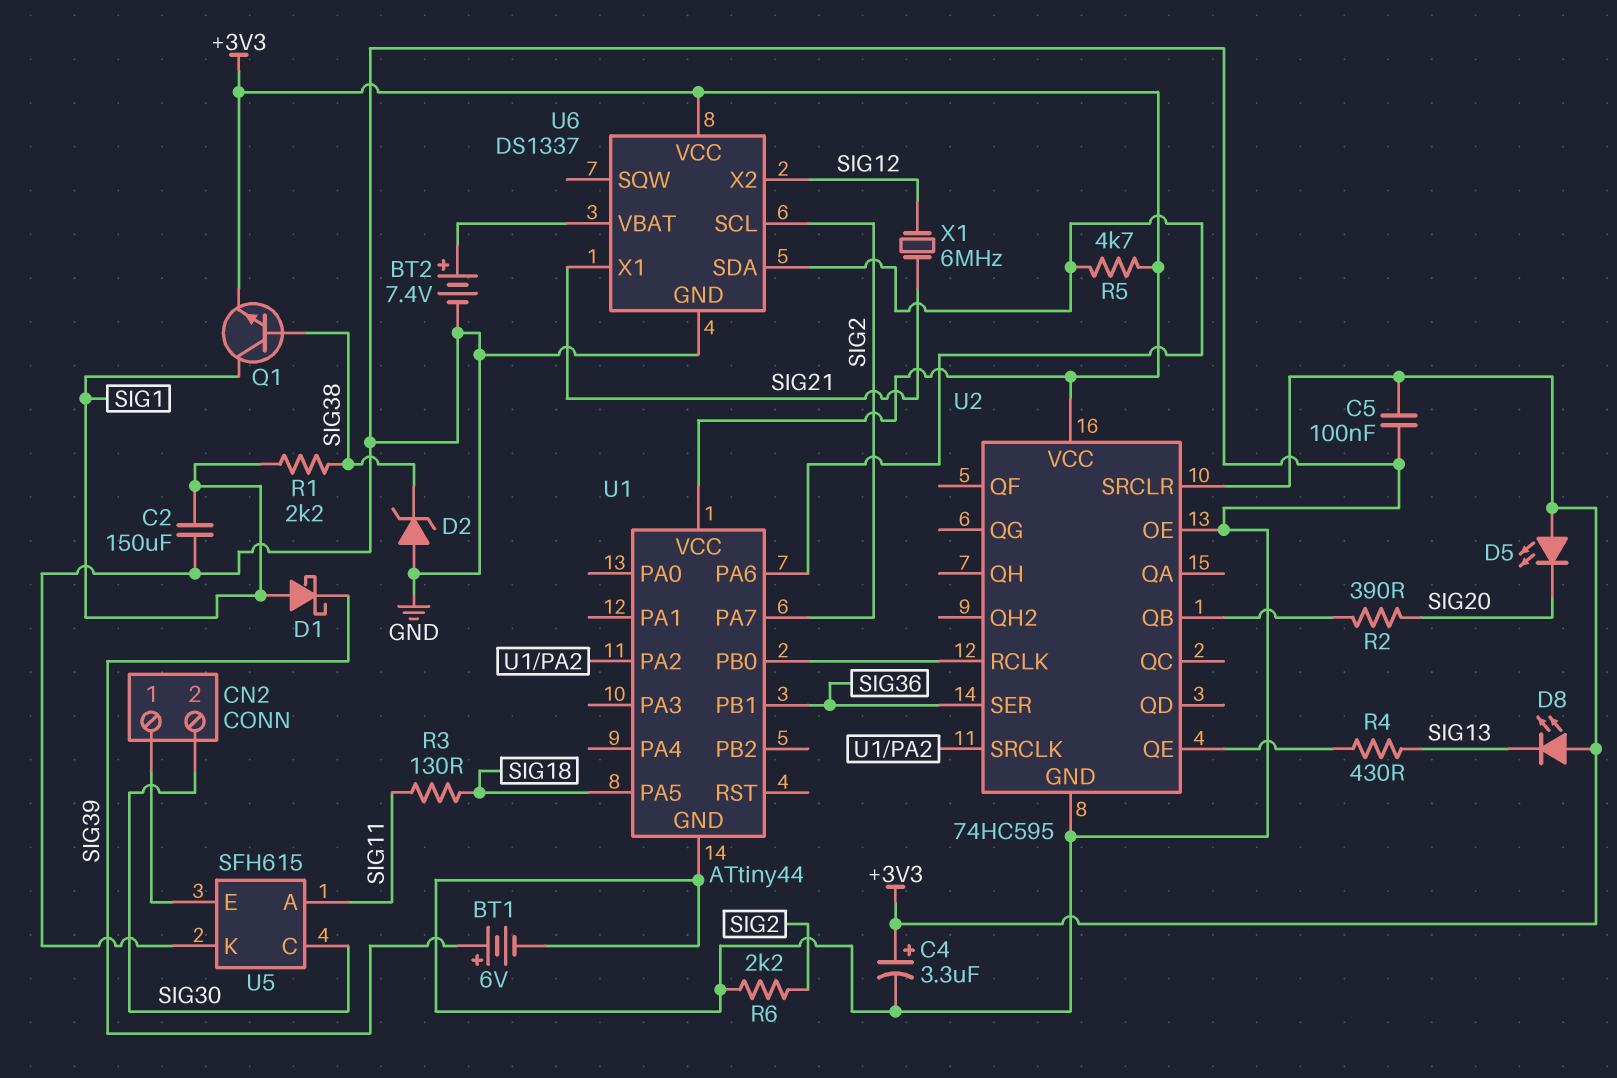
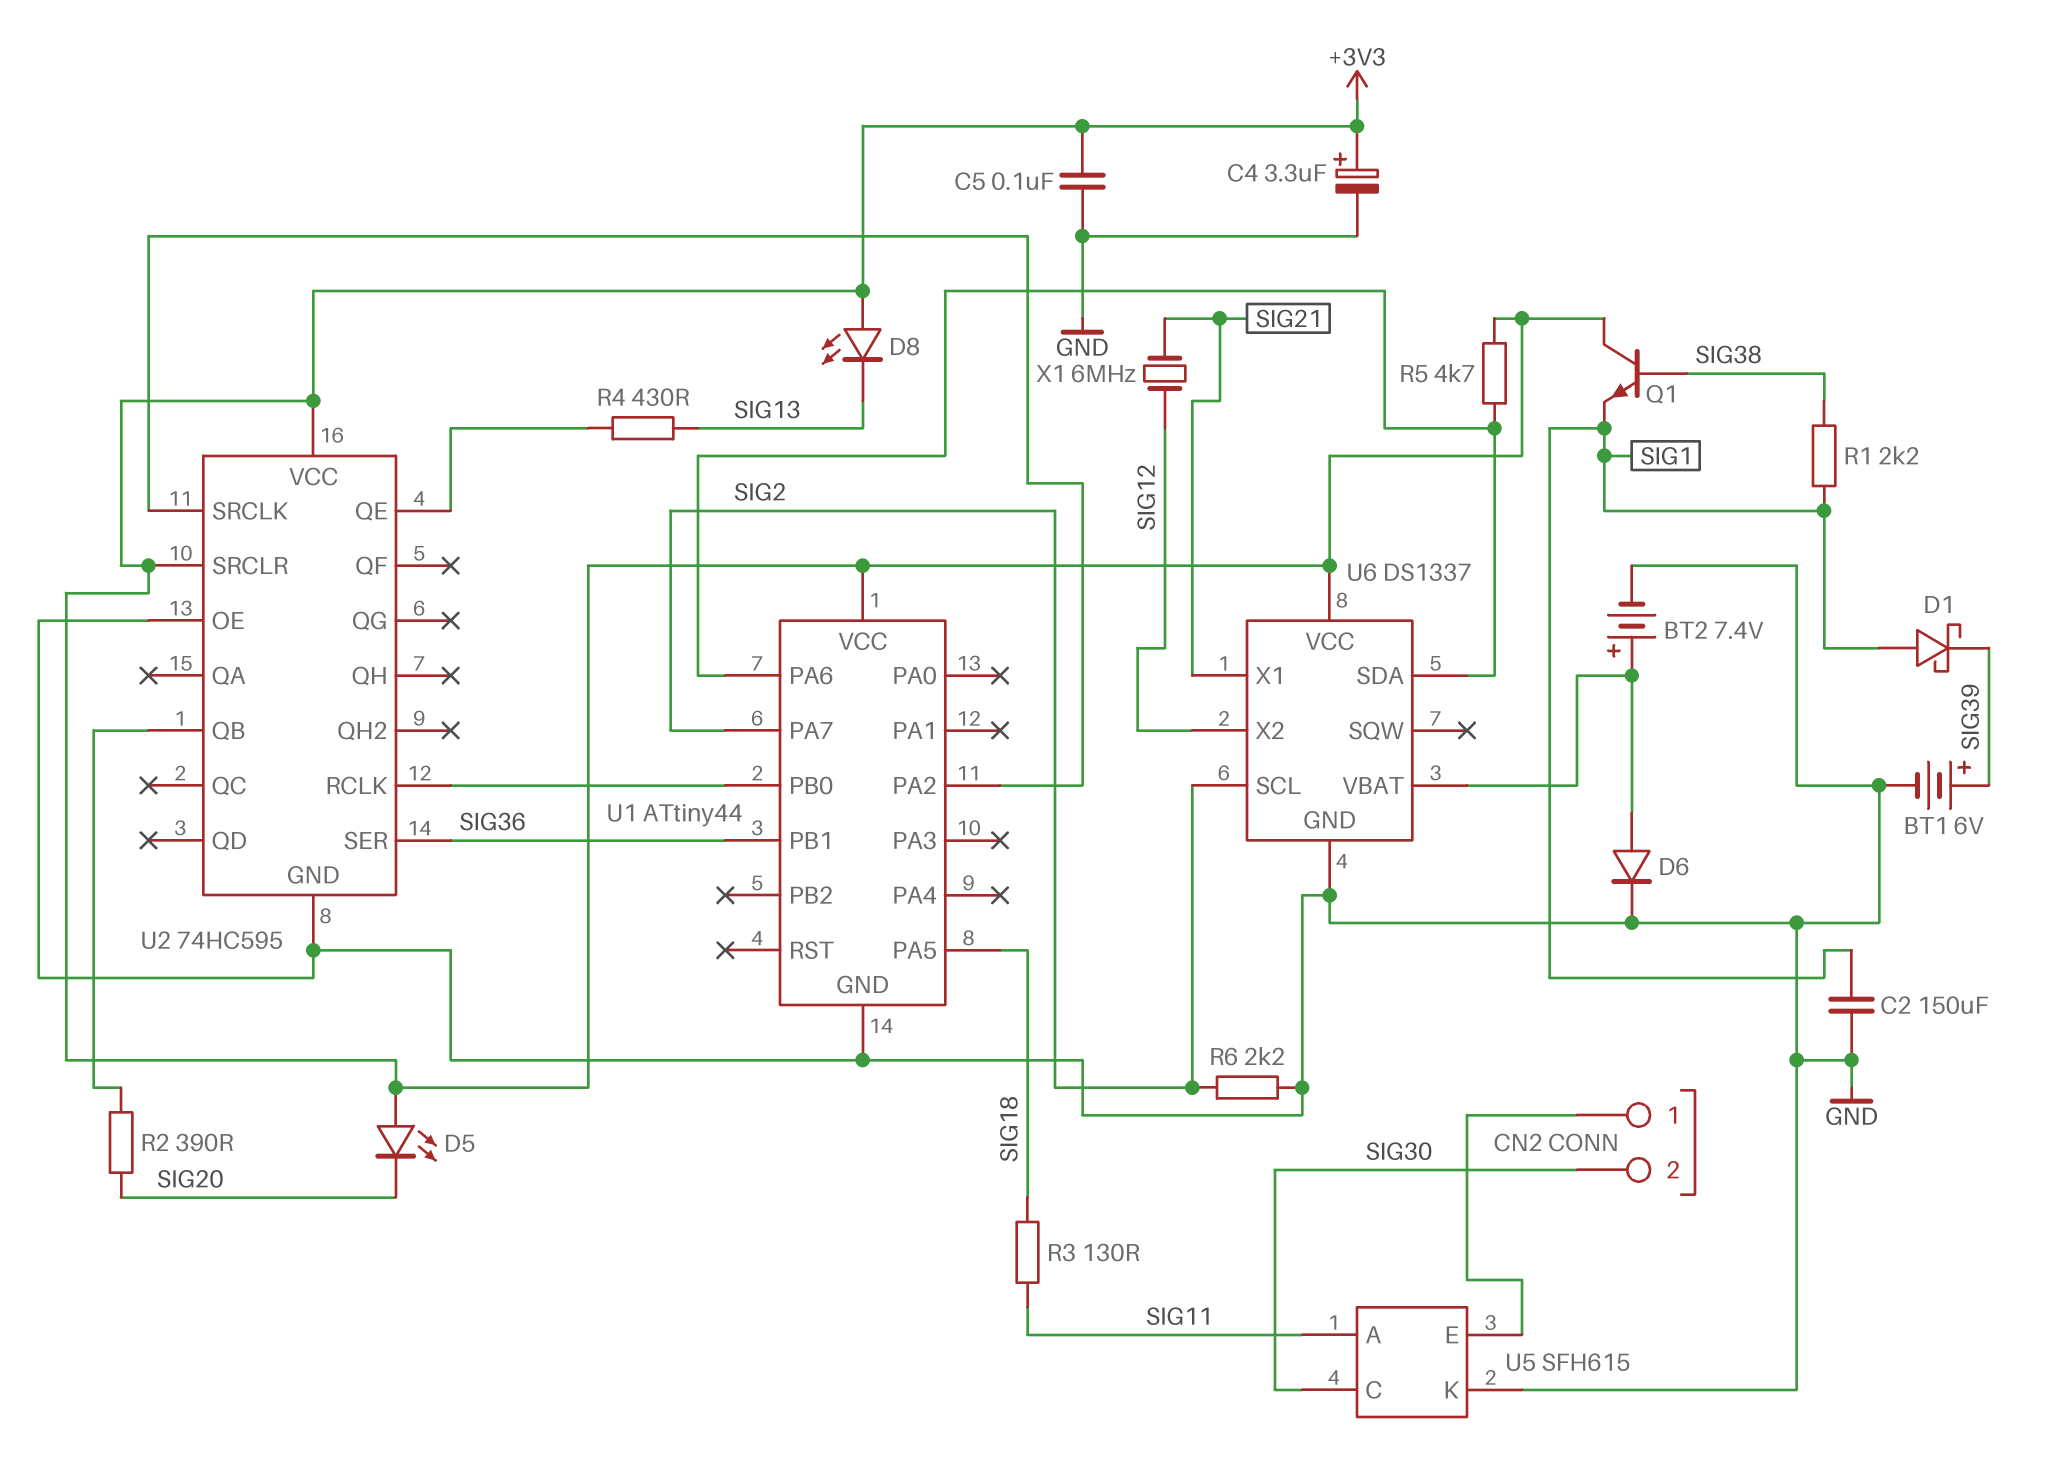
D2: zener (A GND, K SIG38) -> none
D6: none -> diode (A U6/VBAT, K GND)
Q1: NPN (B SIG38, C SIG1, E +3V3) -> NPN (B SIG38, C +3V3, E SIG1)

